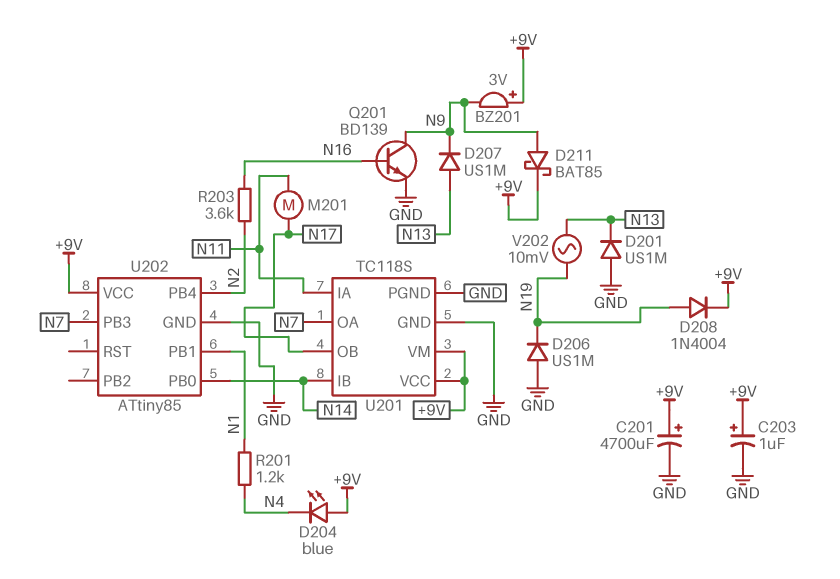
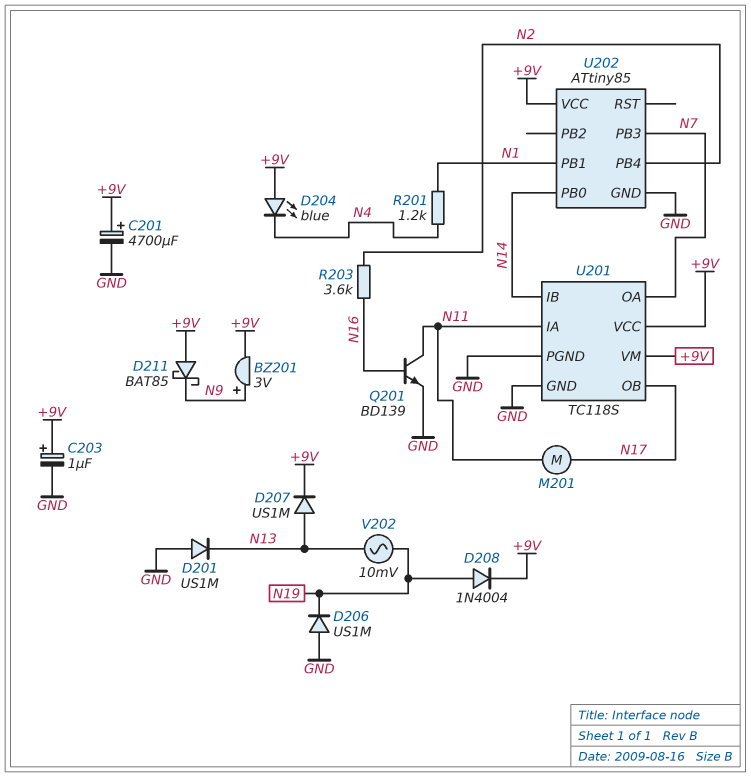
BZ201: buzzer 3V (plus +9V, minus N9) -> buzzer 3V (plus N9, minus +9V)
D207: diode US1M (A N13, K N9) -> diode US1M (A N13, K +9V)
D211: schottky BAT85 (A N9, K +9V) -> schottky BAT85 (A +9V, K N9)
Q201: NPN BD139 (B N16, C N9, E GND) -> NPN BD139 (B N16, C N11, E GND)

